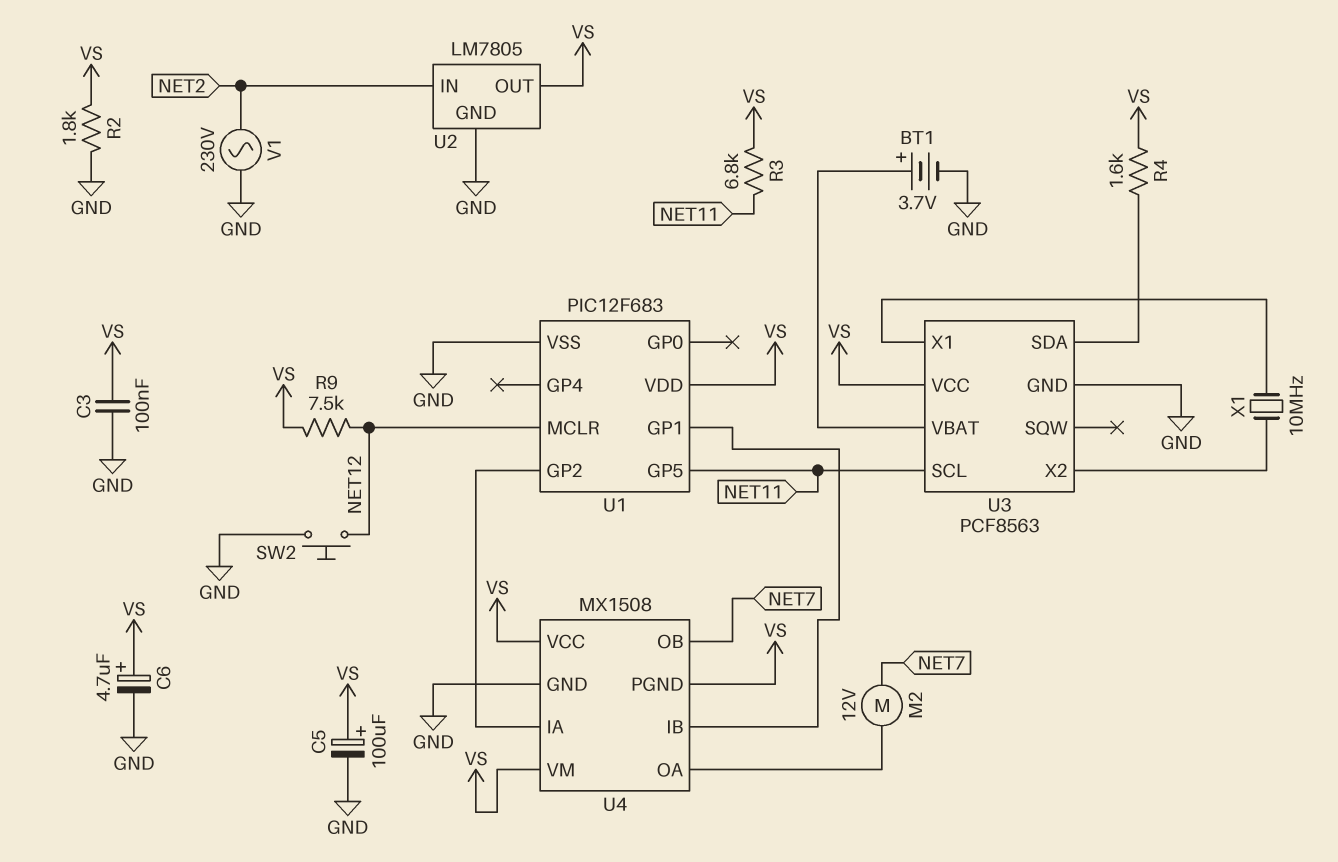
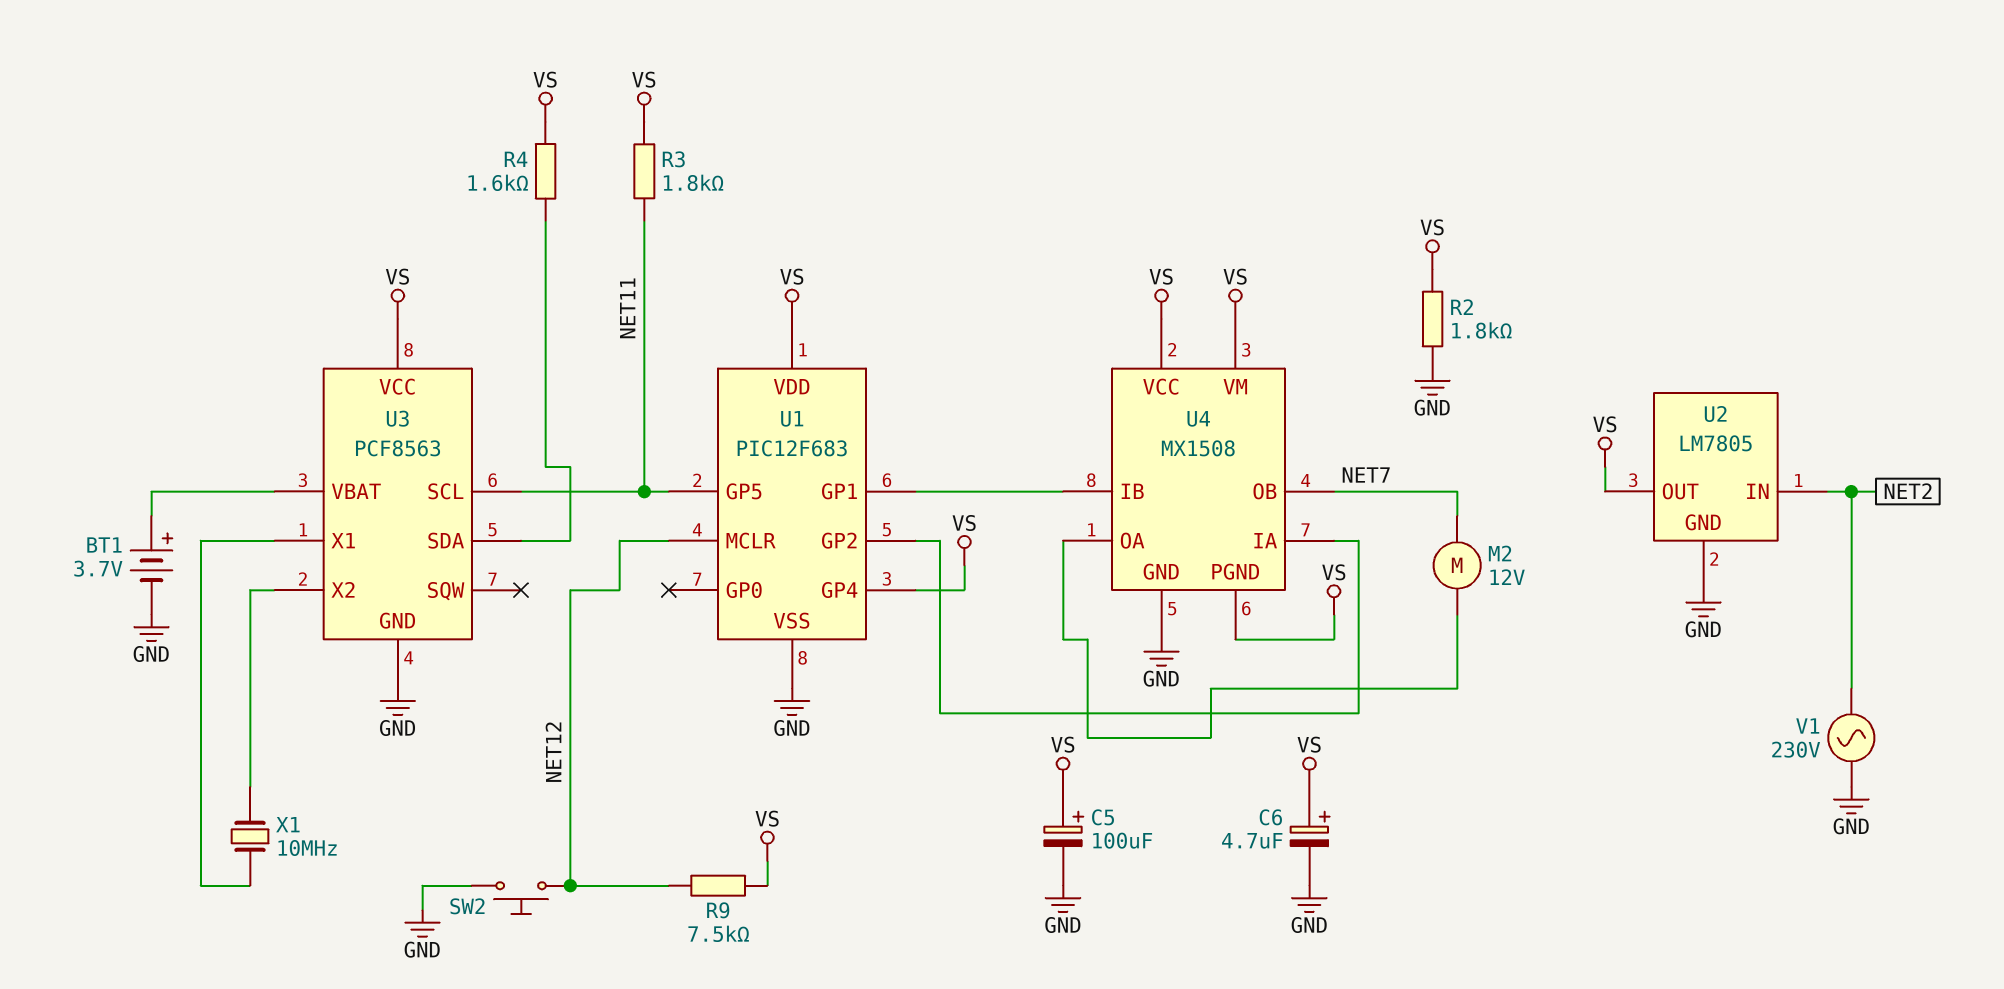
C3: 100nF (GND, VS) -> none
R3: 6.8k (NET11, VS) -> 1.8k (NET11, VS)
U1 pin GP4: none -> VS

